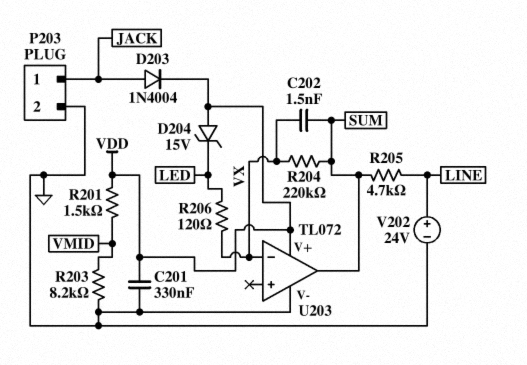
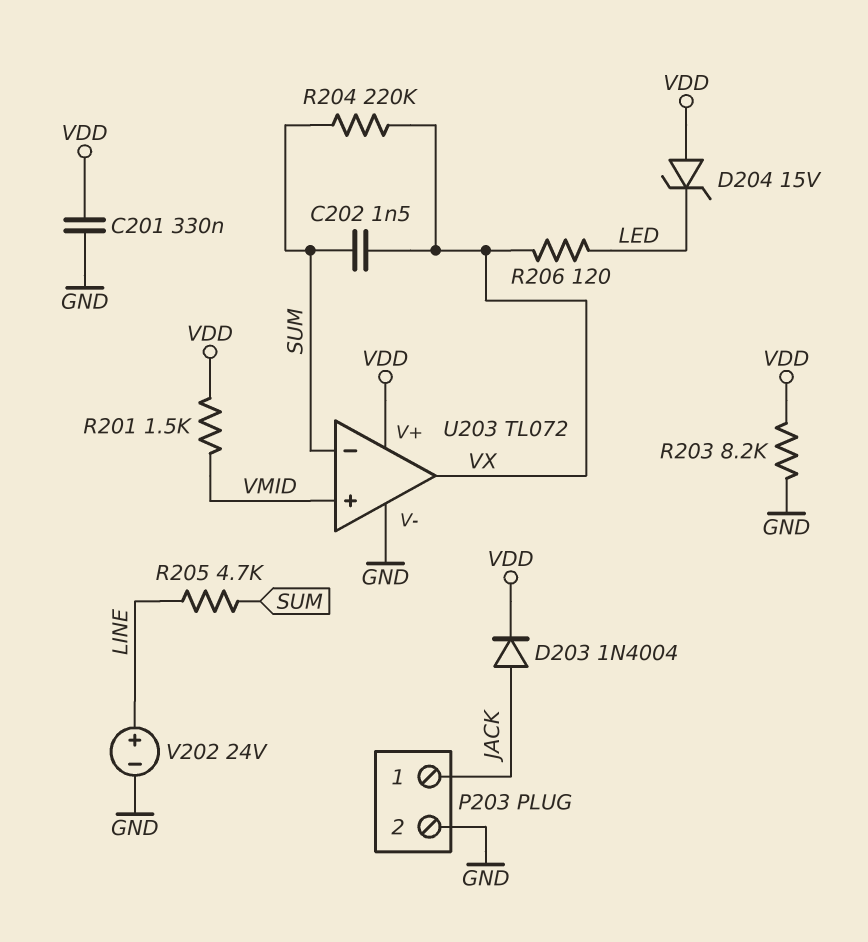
R203: 8.2k (GND, VMID) -> 8.2k (GND, VDD)
U203 pin in+: none -> VMID
U203 pin in-: VX -> SUM
U203 pin out: SUM -> VX

